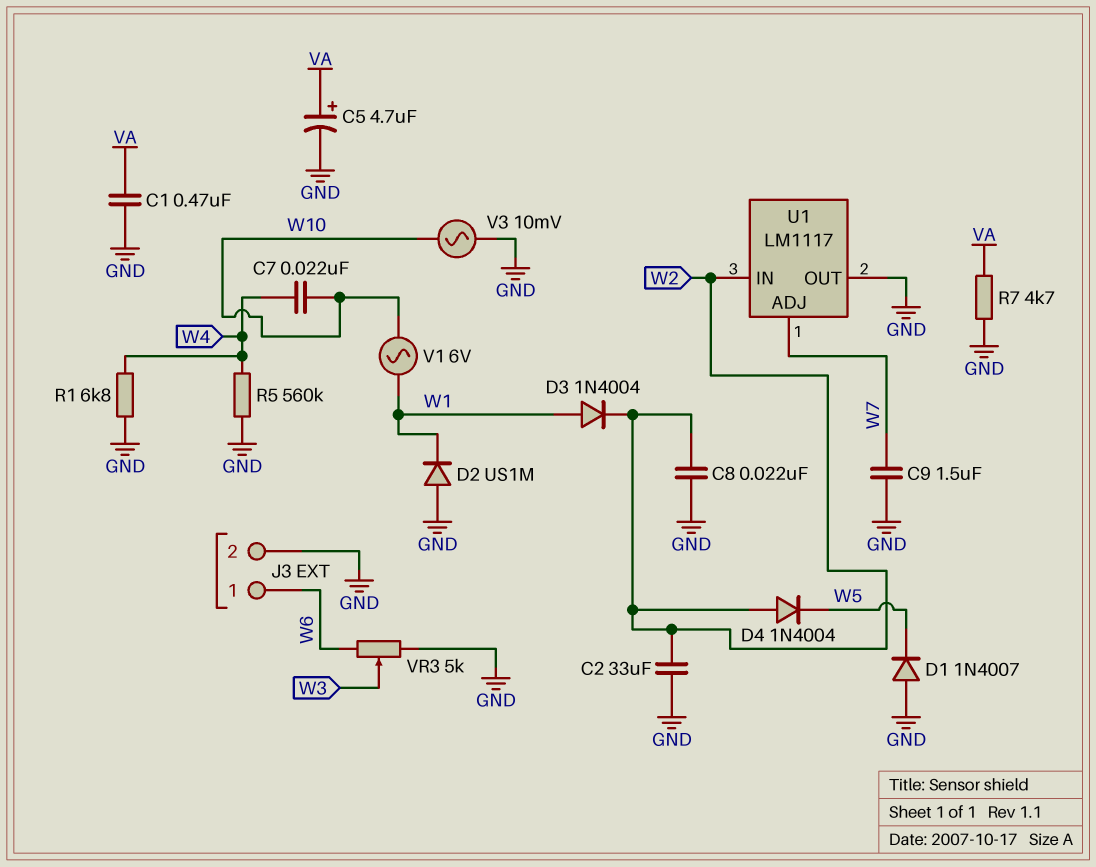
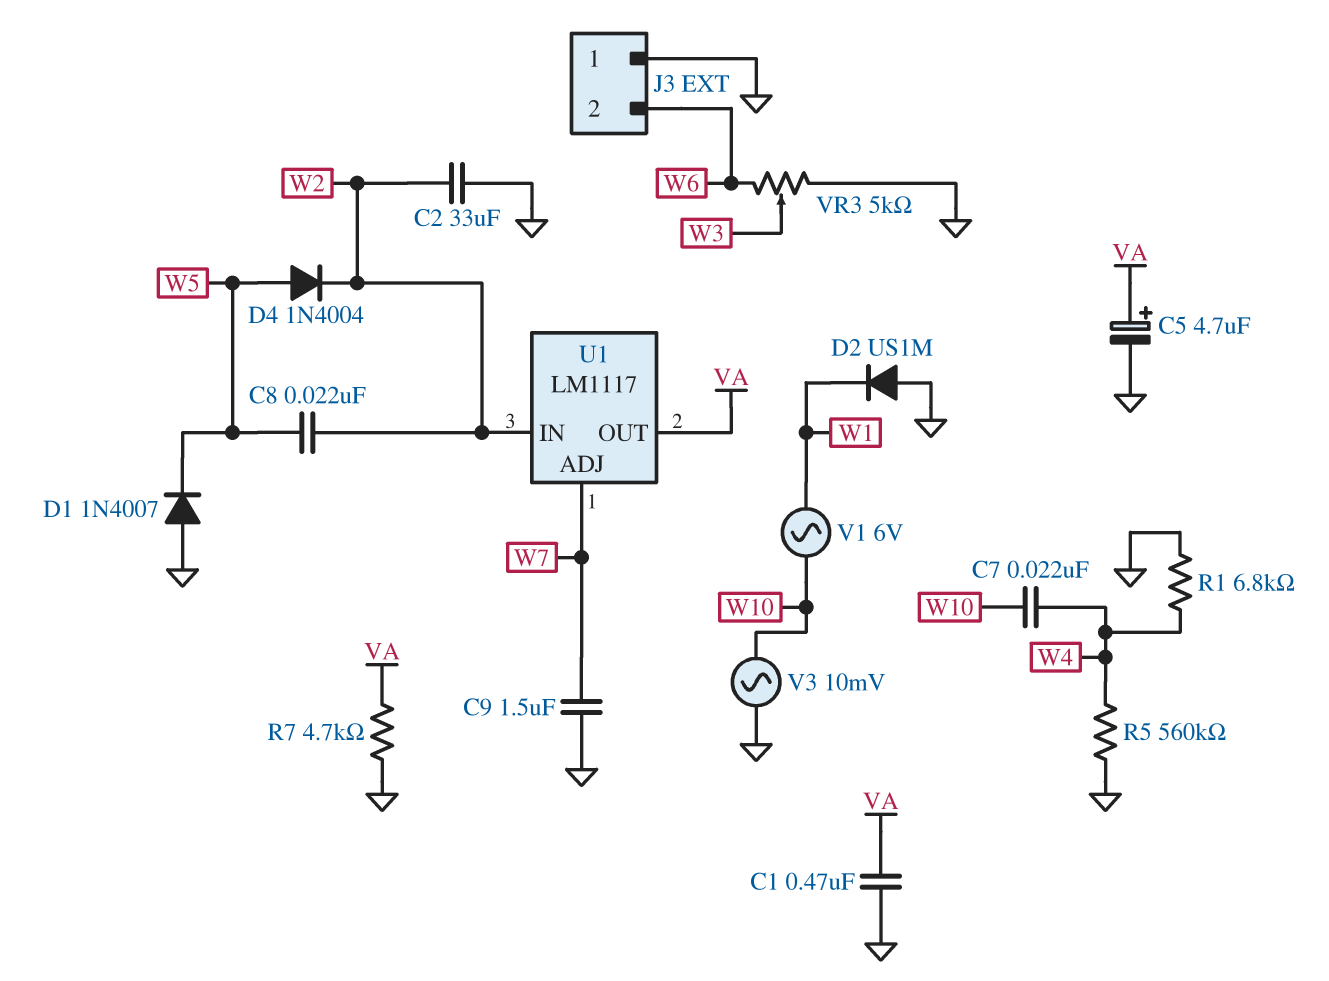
C8: 22nF (GND, W2) -> 22nF (W2, W5)
D3: diode 1N4004 (A W1, K W2) -> none
D4: diode 1N4004 (A W2, K W5) -> diode 1N4004 (A W5, K W2)
J3 pin 1: W6 -> GND
J3 pin 2: GND -> W6
U1 pin OUT: GND -> VA

